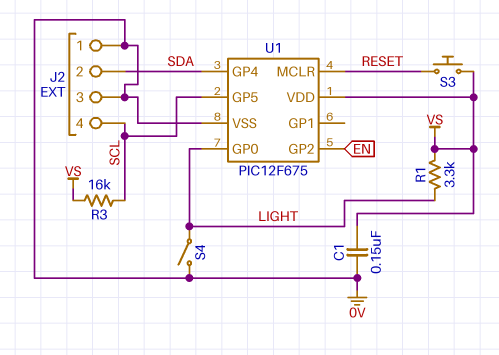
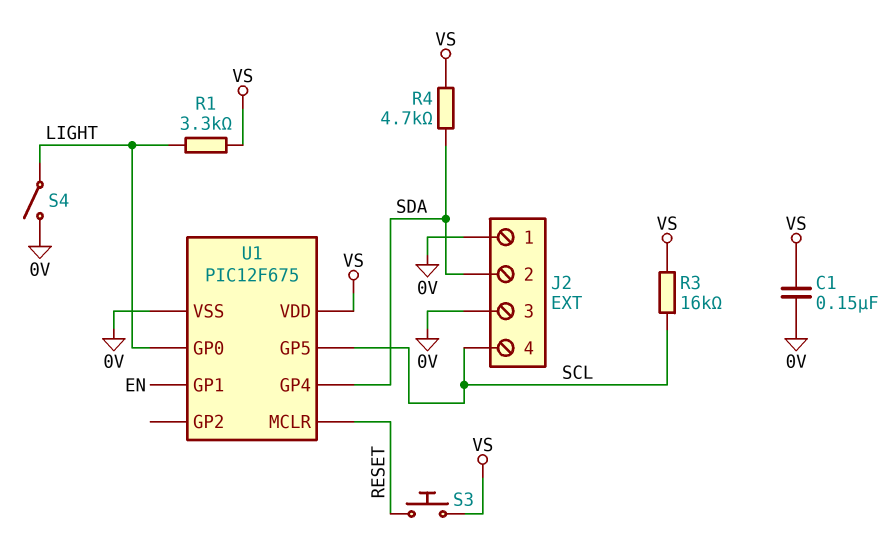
R4: none -> 4.7k (SDA, VS)
U1 pin GP1: none -> EN
U1 pin GP2: EN -> none

